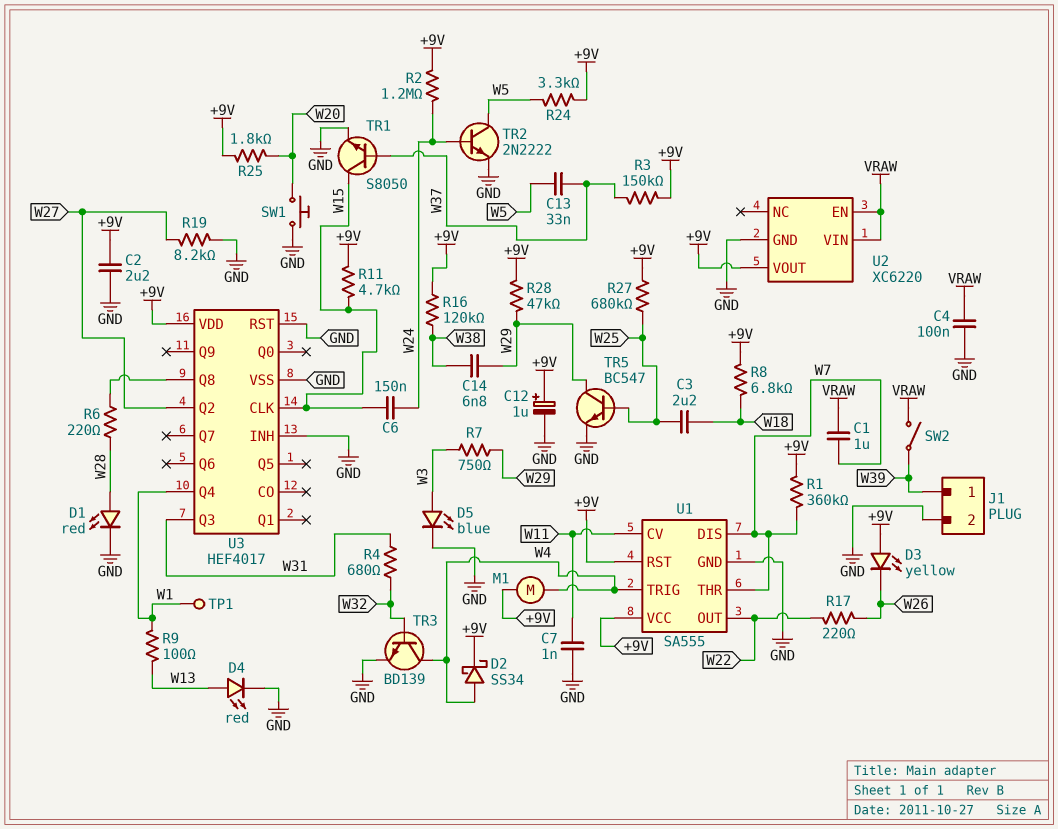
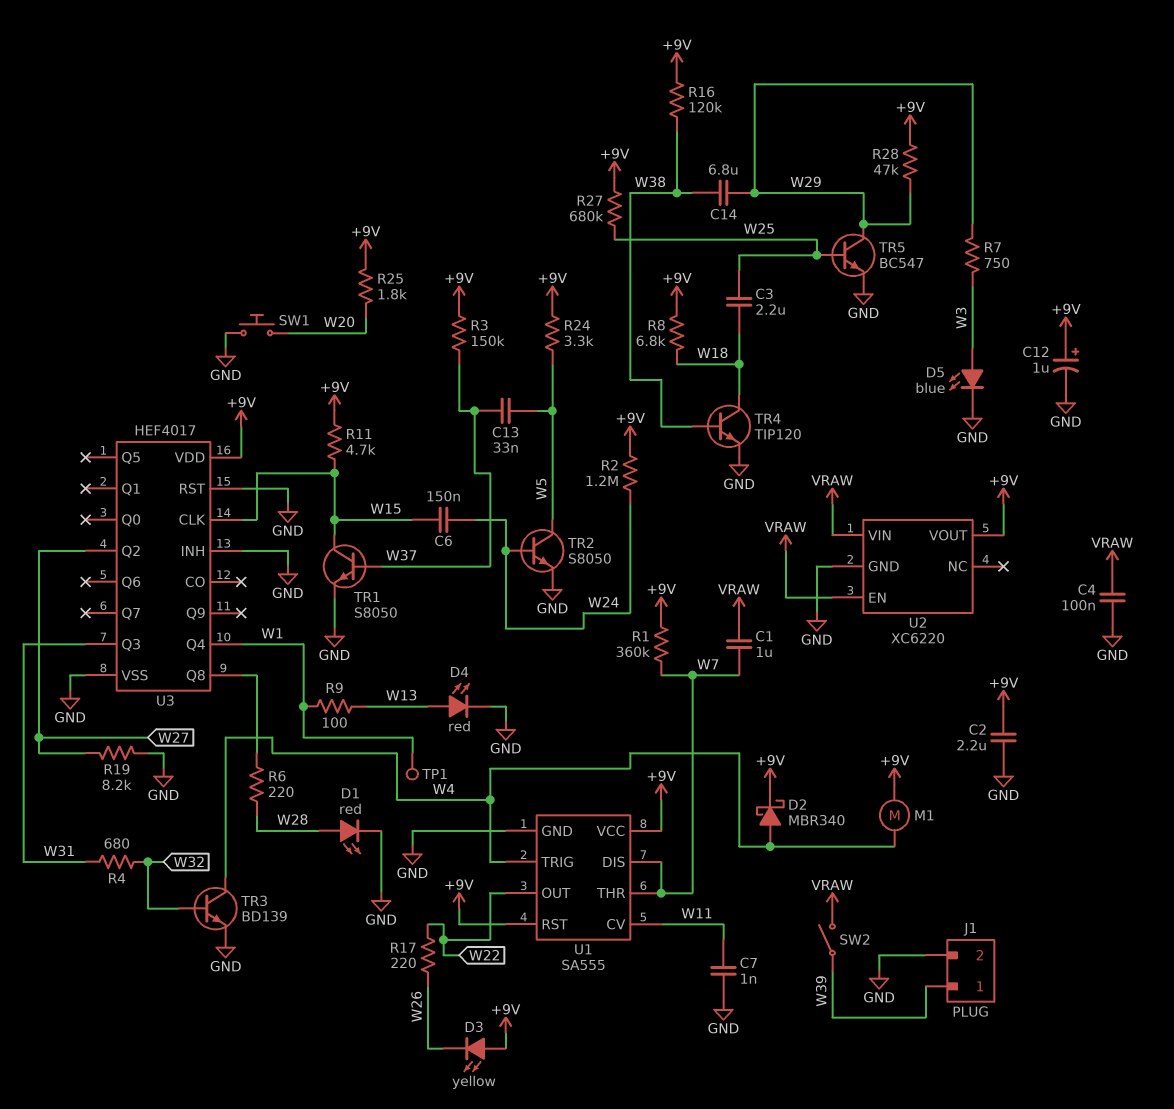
C14: 6.8nF (W29, W38) -> 6.8uF (W29, W38)
D2: schottky SS34 (A W4, K +9V) -> schottky MBR340 (A W4, K +9V)
TR2: NPN 2N2222 (B W24, C W5, E GND) -> NPN S8050 (B W24, C W5, E GND)
TR4: none -> NPN TIP120 (B W38, C W18, E GND)

